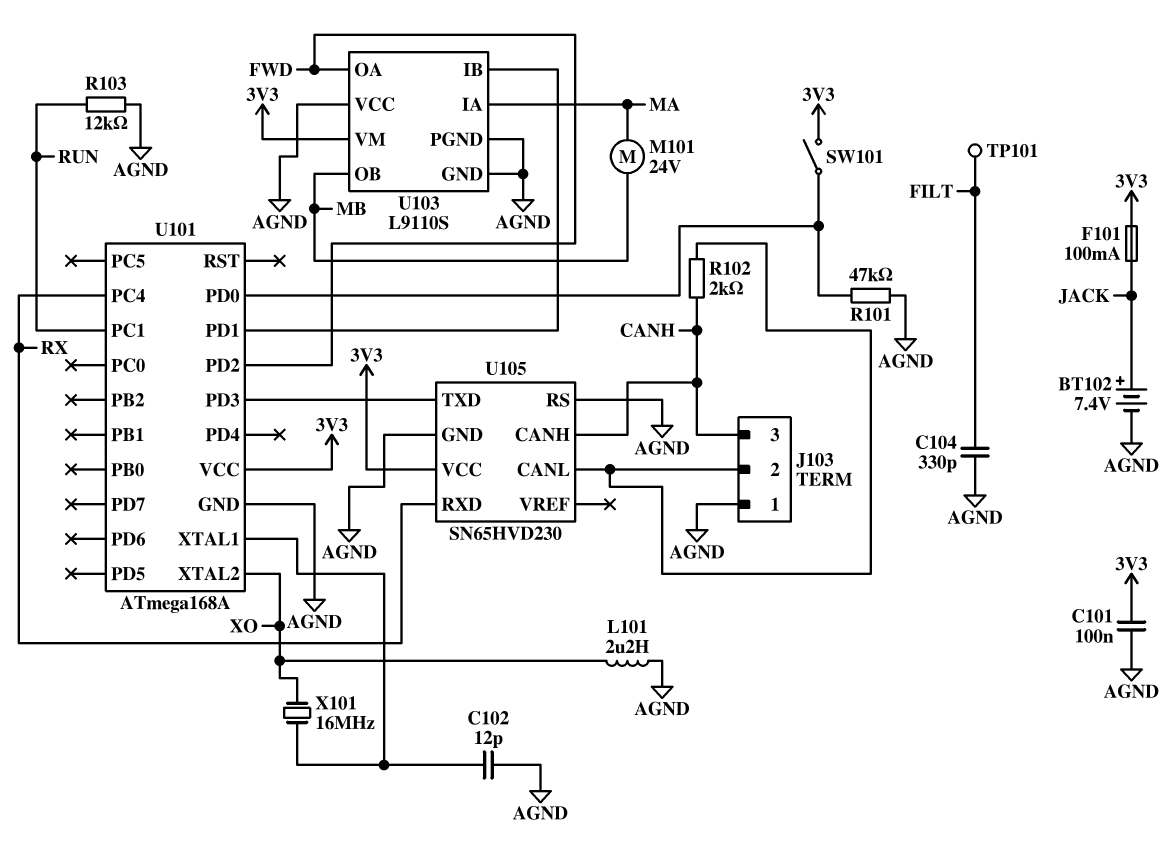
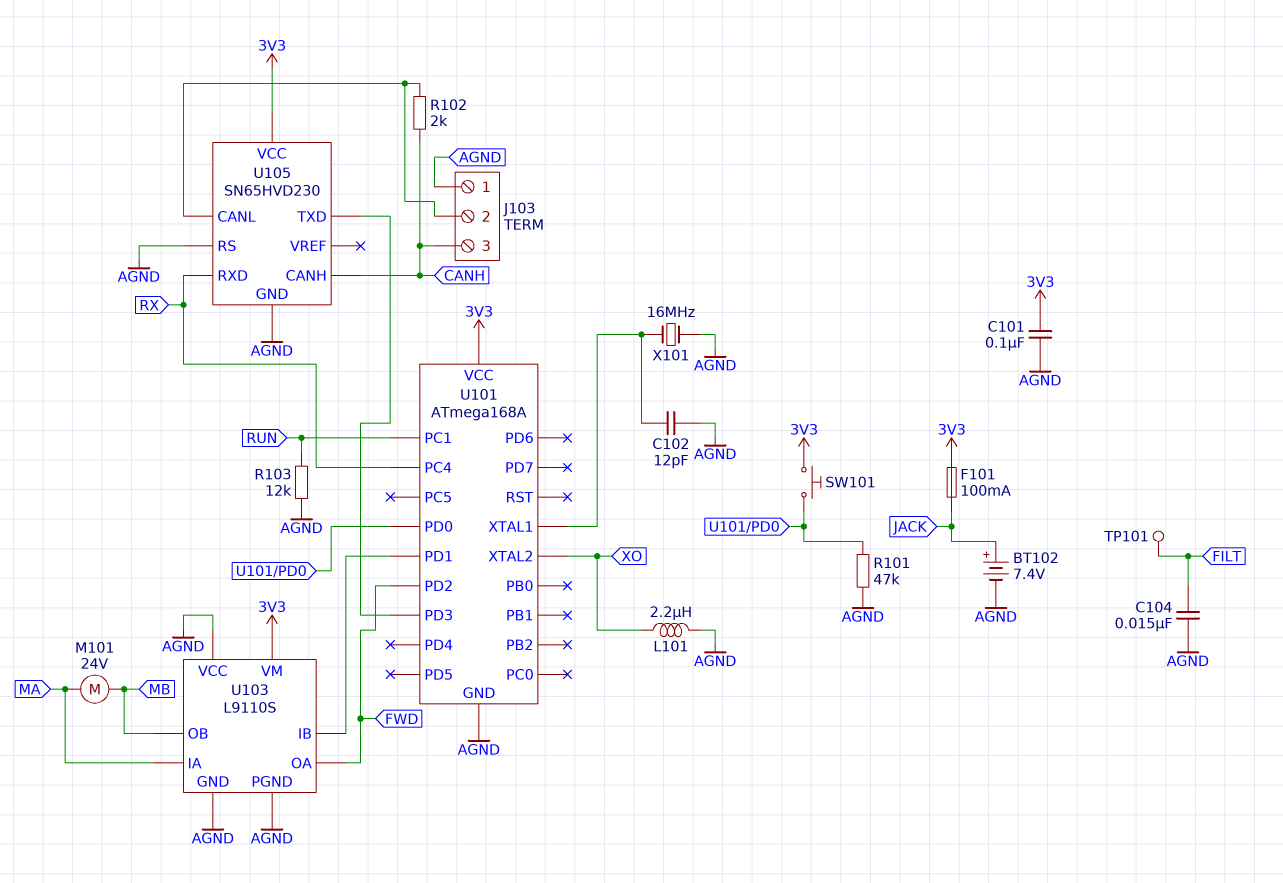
C104: 330pF (AGND, FILT) -> 15nF (AGND, FILT)
SW101: switch (3V3, U101/PD0) -> button (3V3, U101/PD0)
X101: 16MHz (U101/XTAL1, XO) -> 16MHz (AGND, U101/XTAL1)

